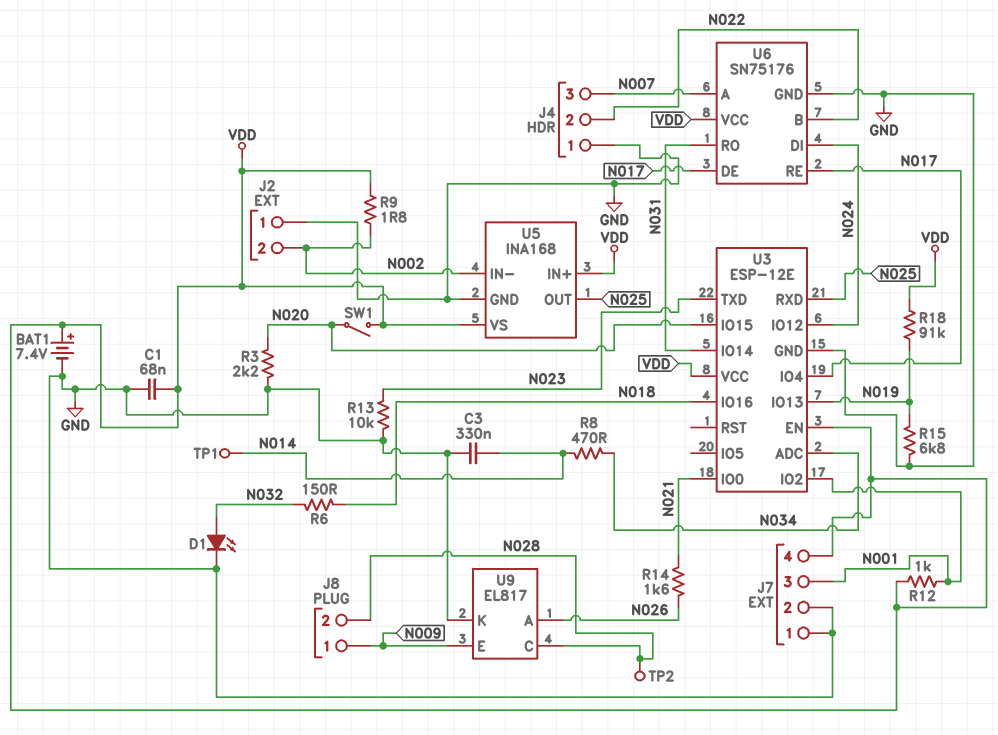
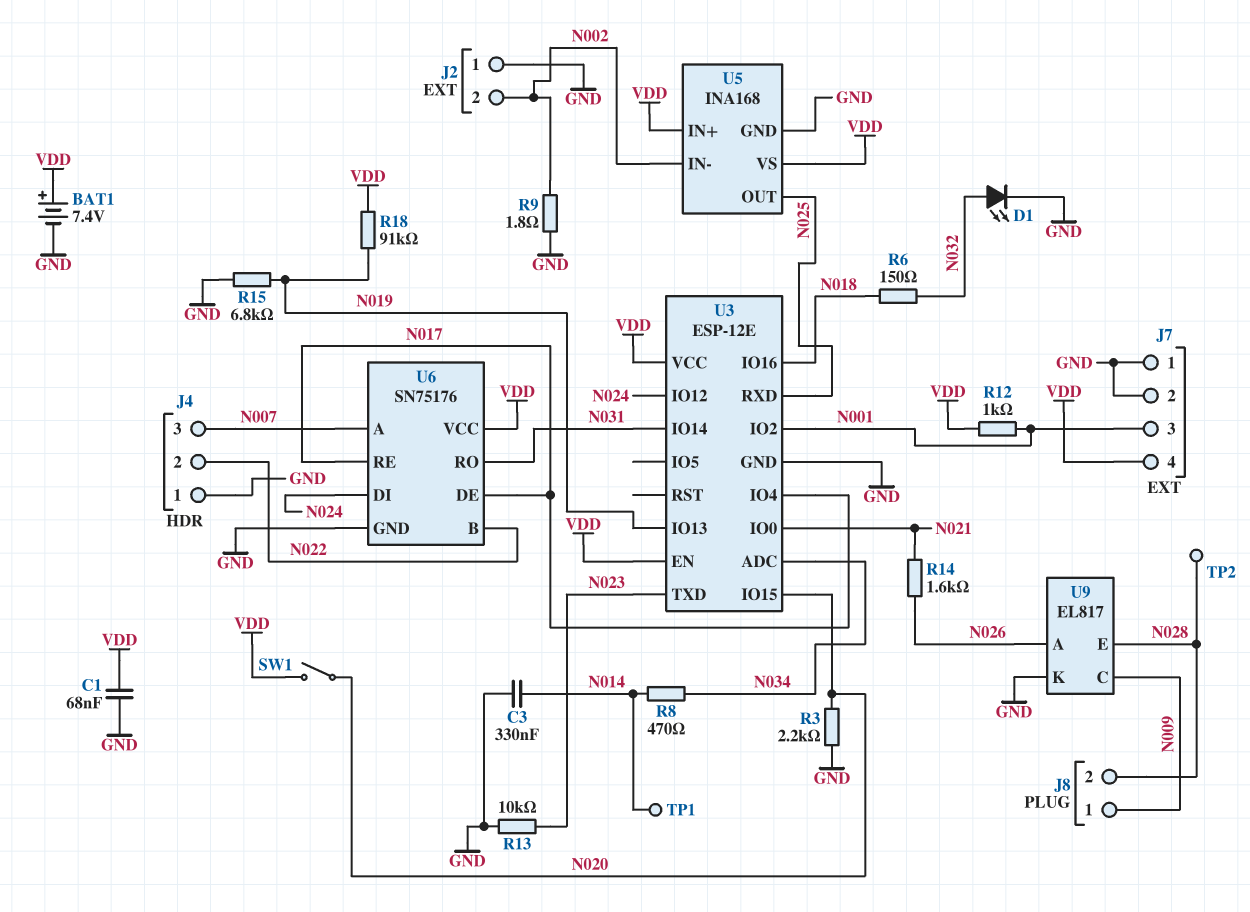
R9: 1.8 (N002, VDD) -> 1.8 (GND, N002)
U9 pin C: N028 -> N009
U9 pin E: N009 -> N028

